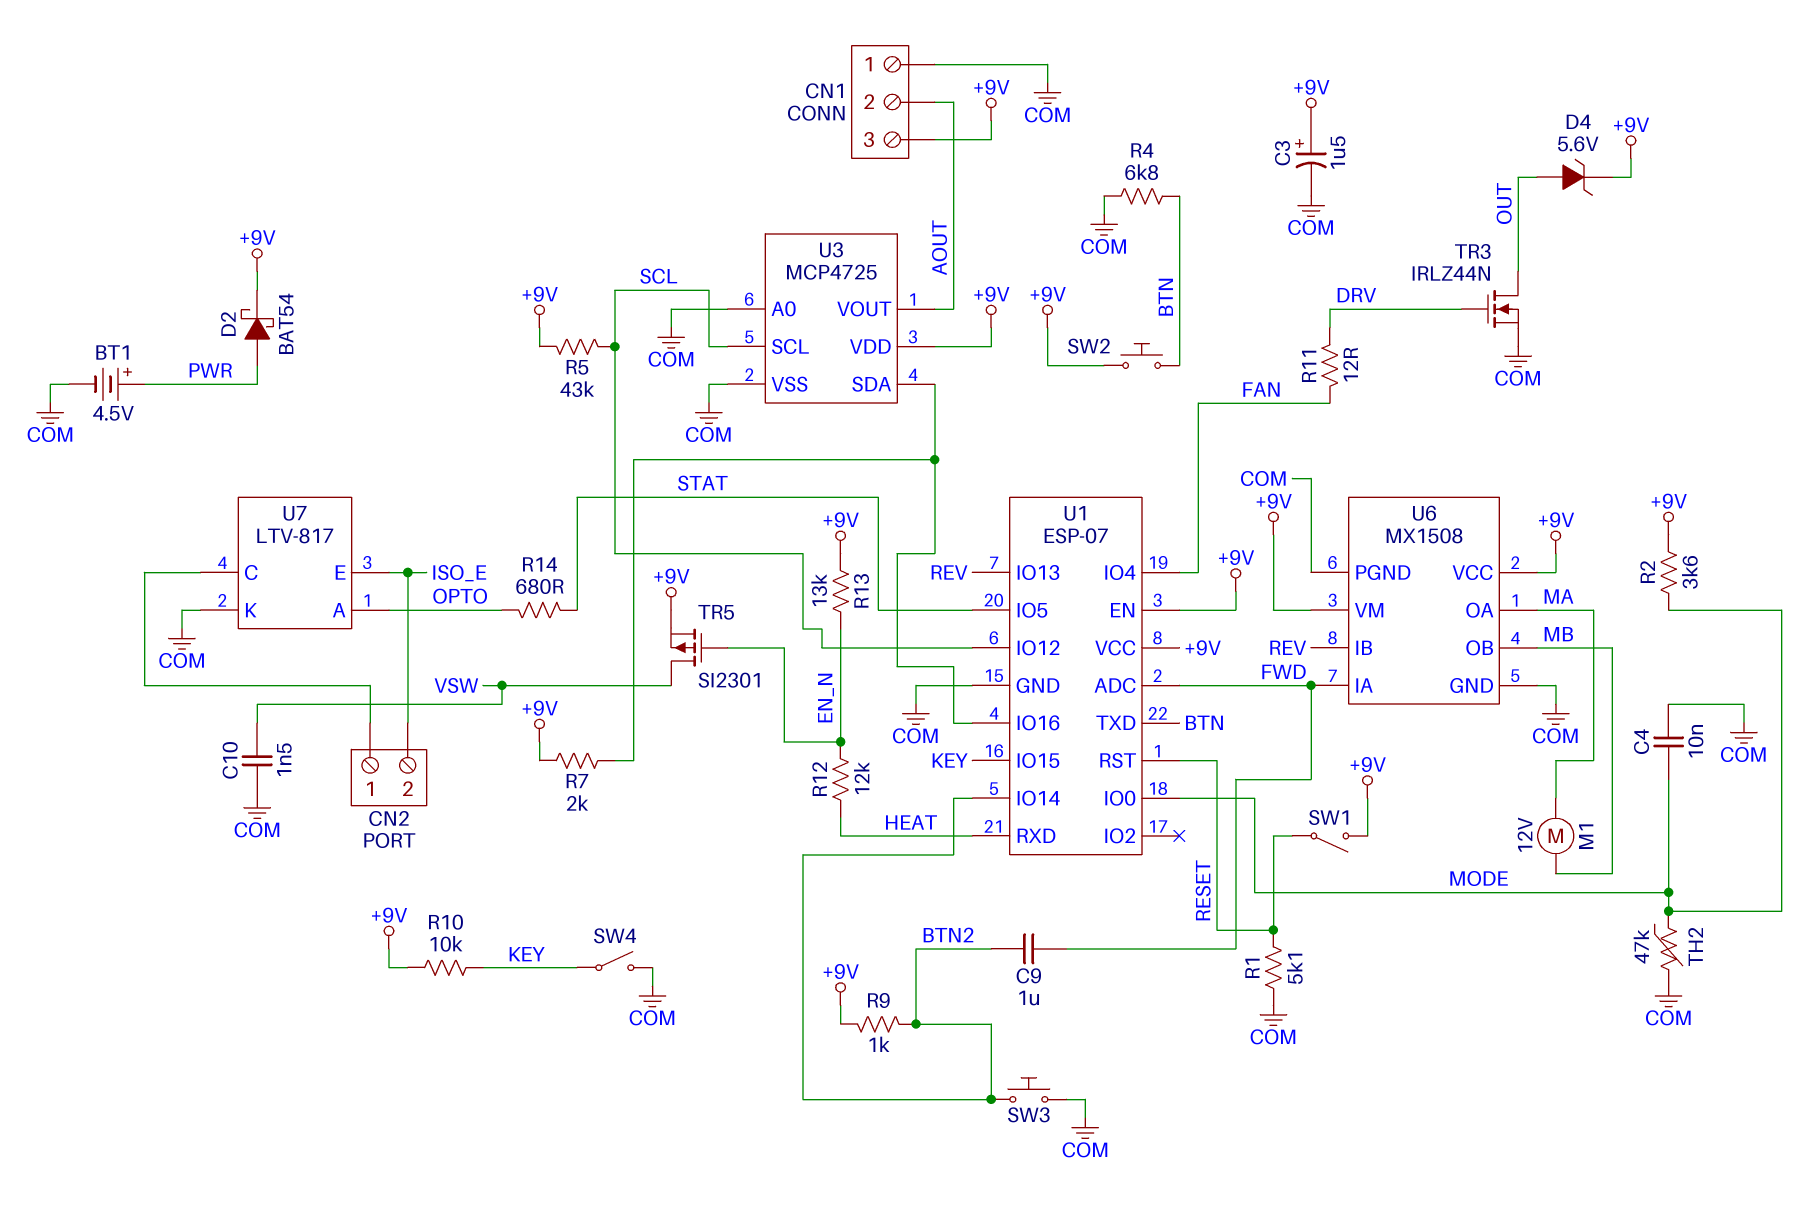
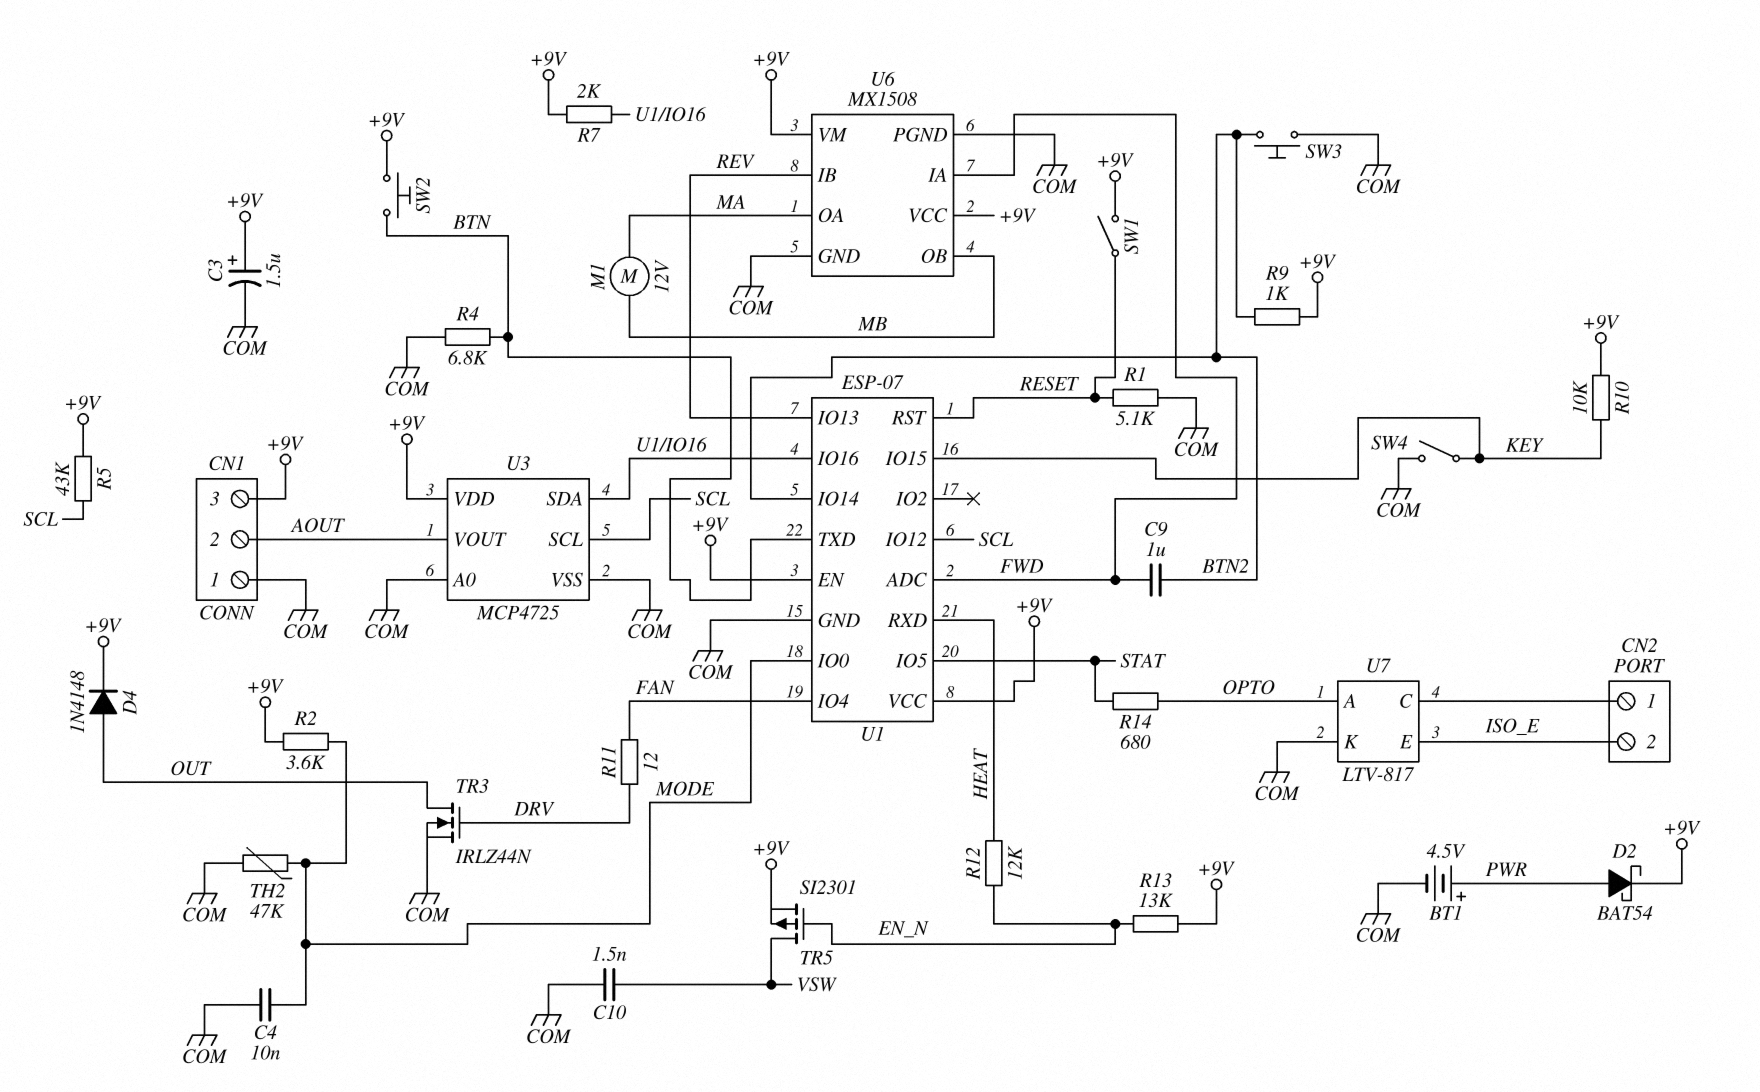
D4: zener 5.6V (A OUT, K +9V) -> diode 1N4148 (A OUT, K +9V)

